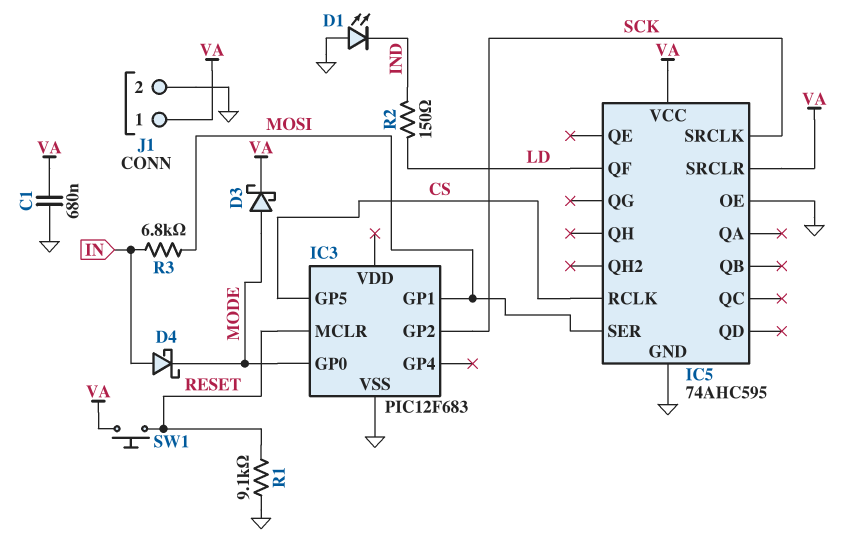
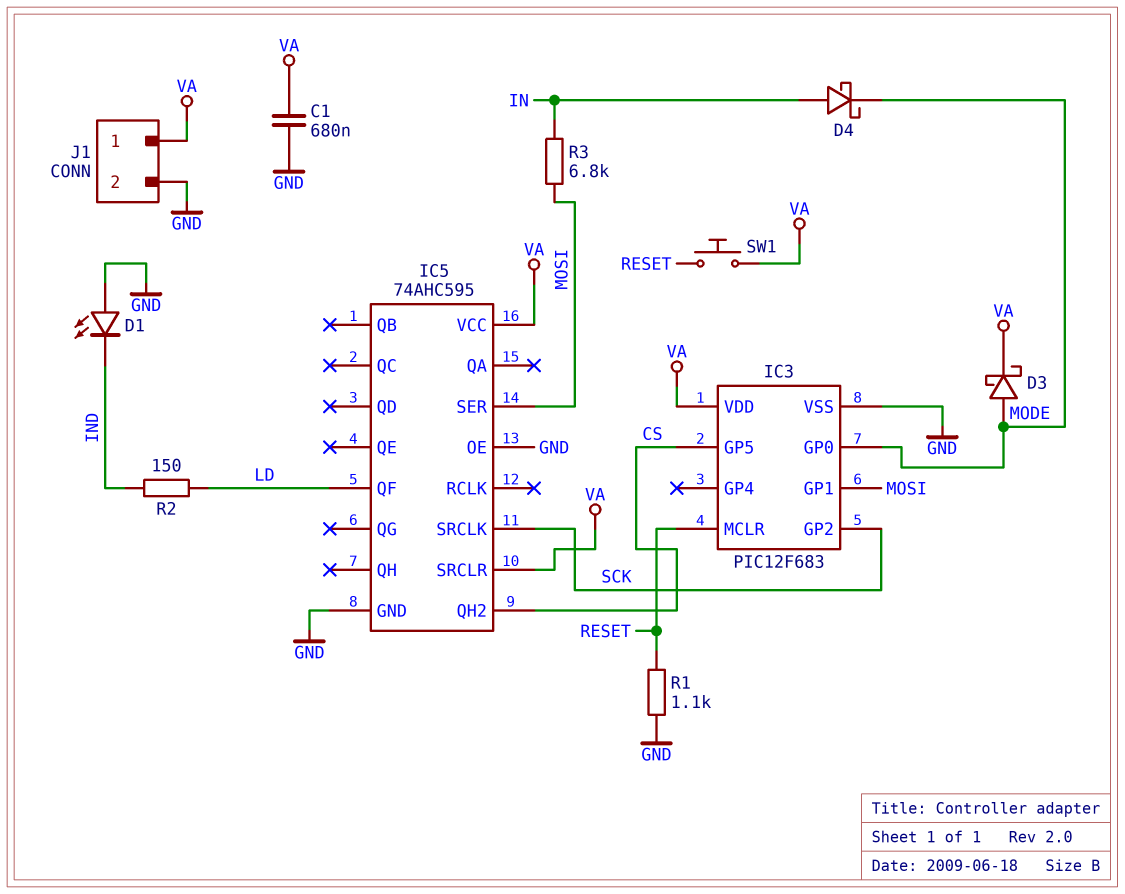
IC3 pin VDD: none -> VA
IC5 pin QH2: none -> CS
IC5 pin RCLK: CS -> none
R1: 9.1k (GND, RESET) -> 1.1k (GND, RESET)

